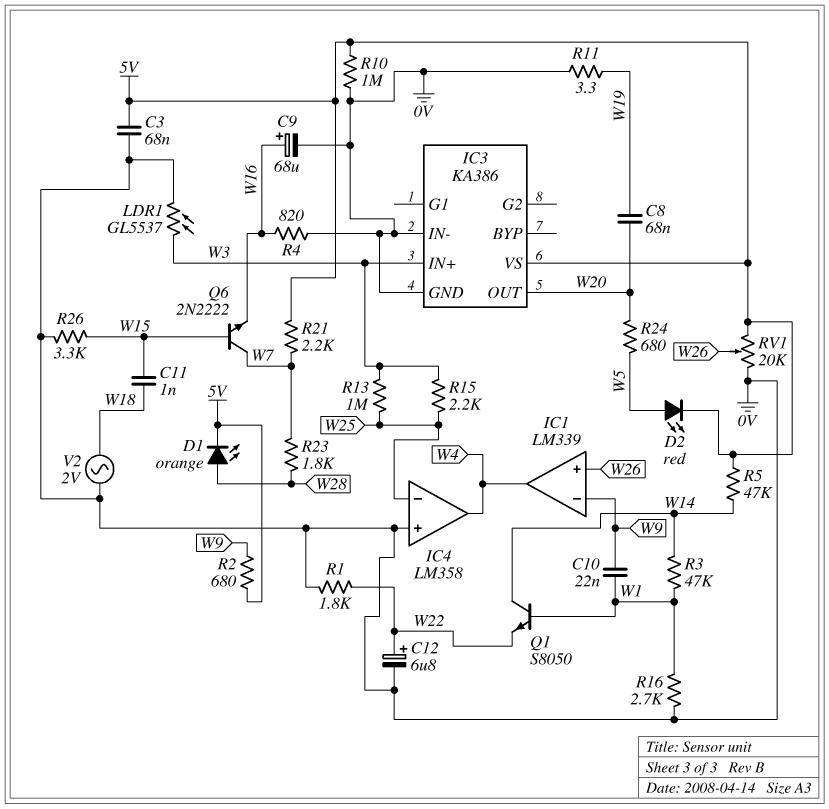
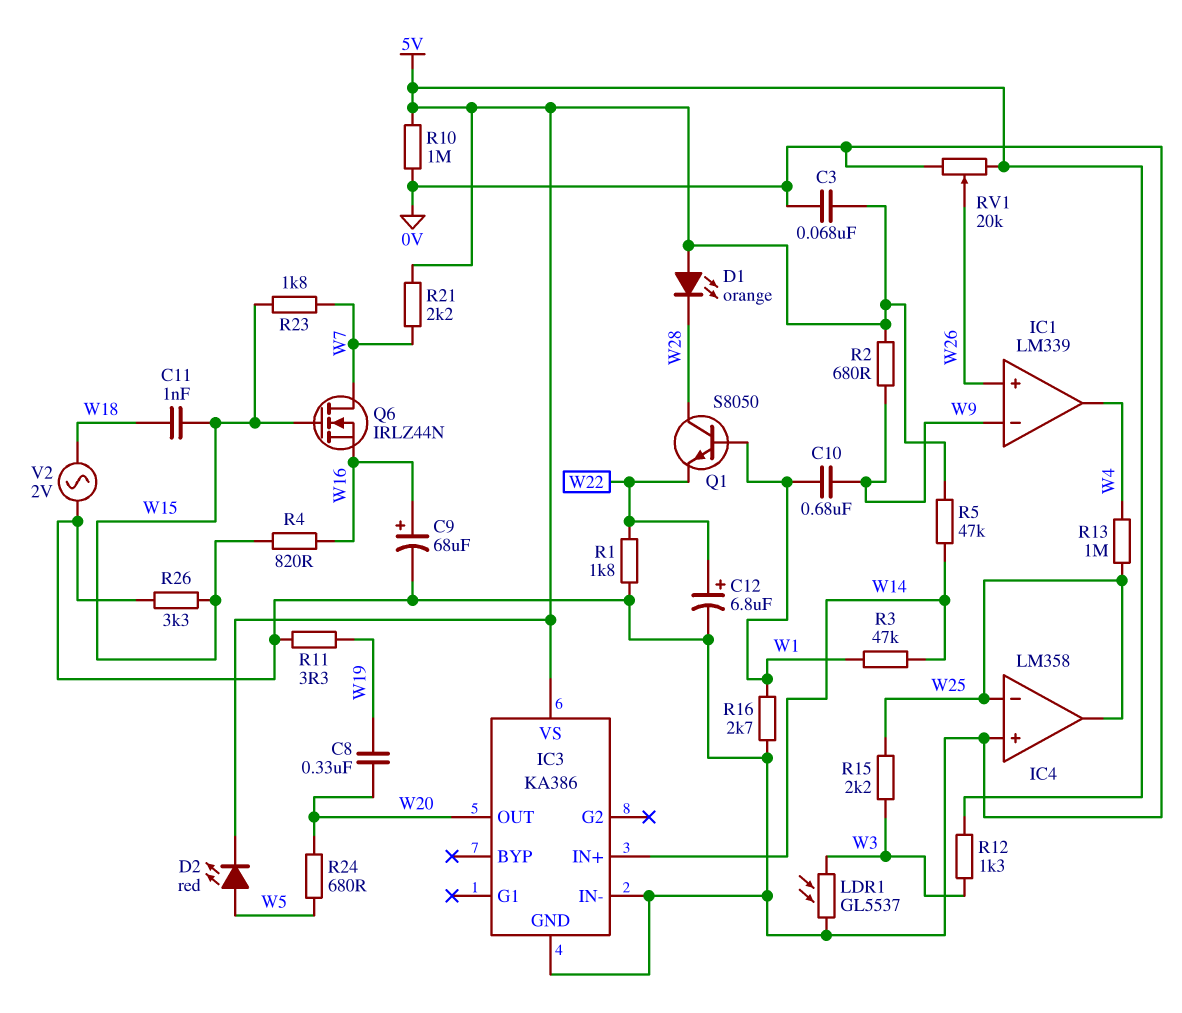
C8: 68nF (W19, W20) -> 330nF (W19, W20)
C10: 22nF (W1, W9) -> 680nF (W1, W9)
D1: LED orange (A W28, K 5V) -> LED orange (A 5V, K W28)
IC3 pin IN+: W3 -> W14
IC4 pin out: W4 -> W25
Q1: NPN S8050 (B W1, C W14, E W22) -> NPN S8050 (B W1, C W28, E W22)
Q6: NPN 2N2222 (B W15, C W7, E W16) -> NMOS IRLZ44N (G W15, D W7, S W16)
R4: 820 (0V, W16) -> 820 (W15, W16)
R12: none -> 1.3k (5V, W3)
R13: 1M (W3, W25) -> 1M (W4, W25)
R23: 1.8k (W7, W28) -> 1.8k (W7, W15)

